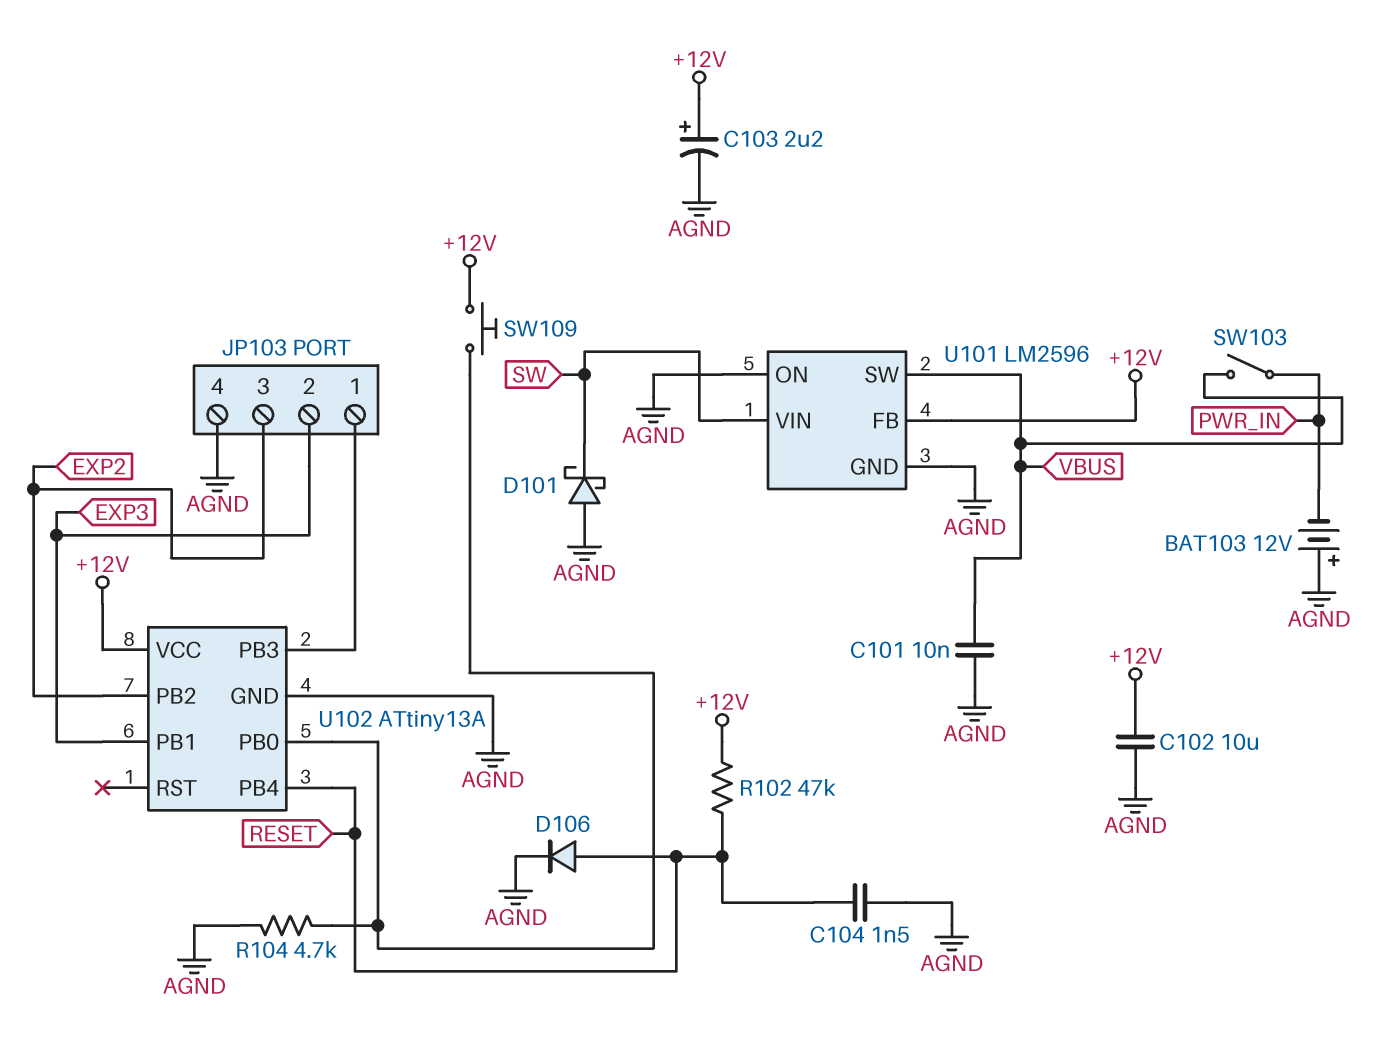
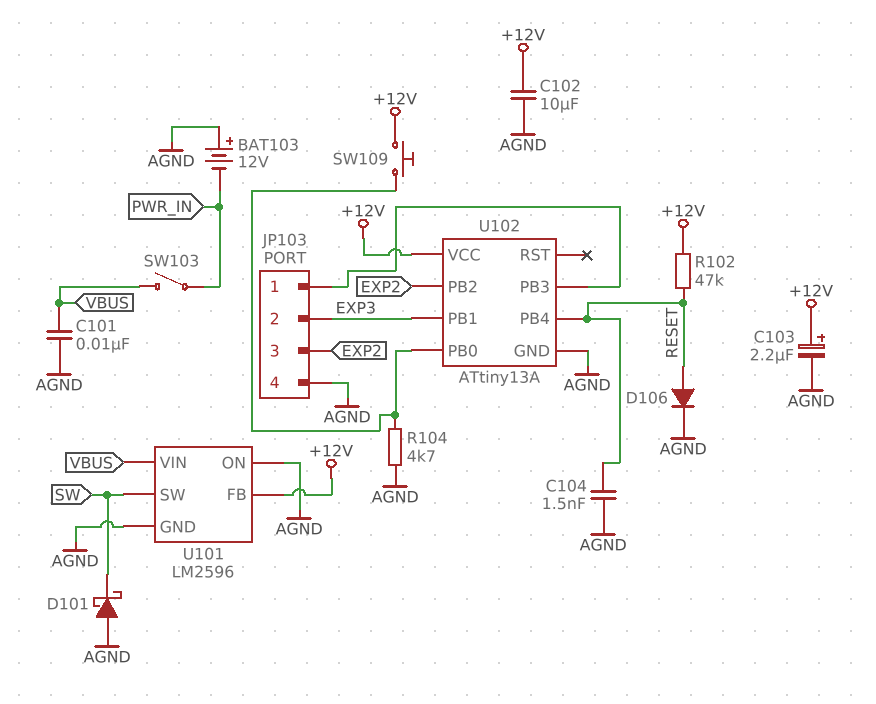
U101 pin SW: VBUS -> SW
U101 pin VIN: SW -> VBUS

